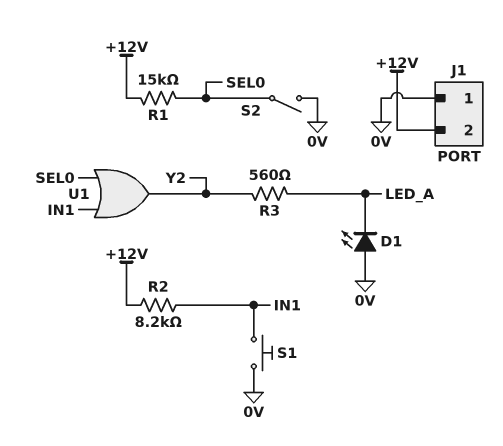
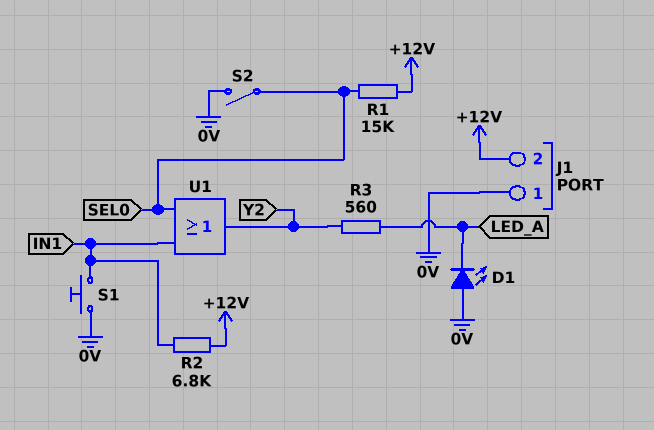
R2: 8.2k (+12V, IN1) -> 6.8k (+12V, IN1)

